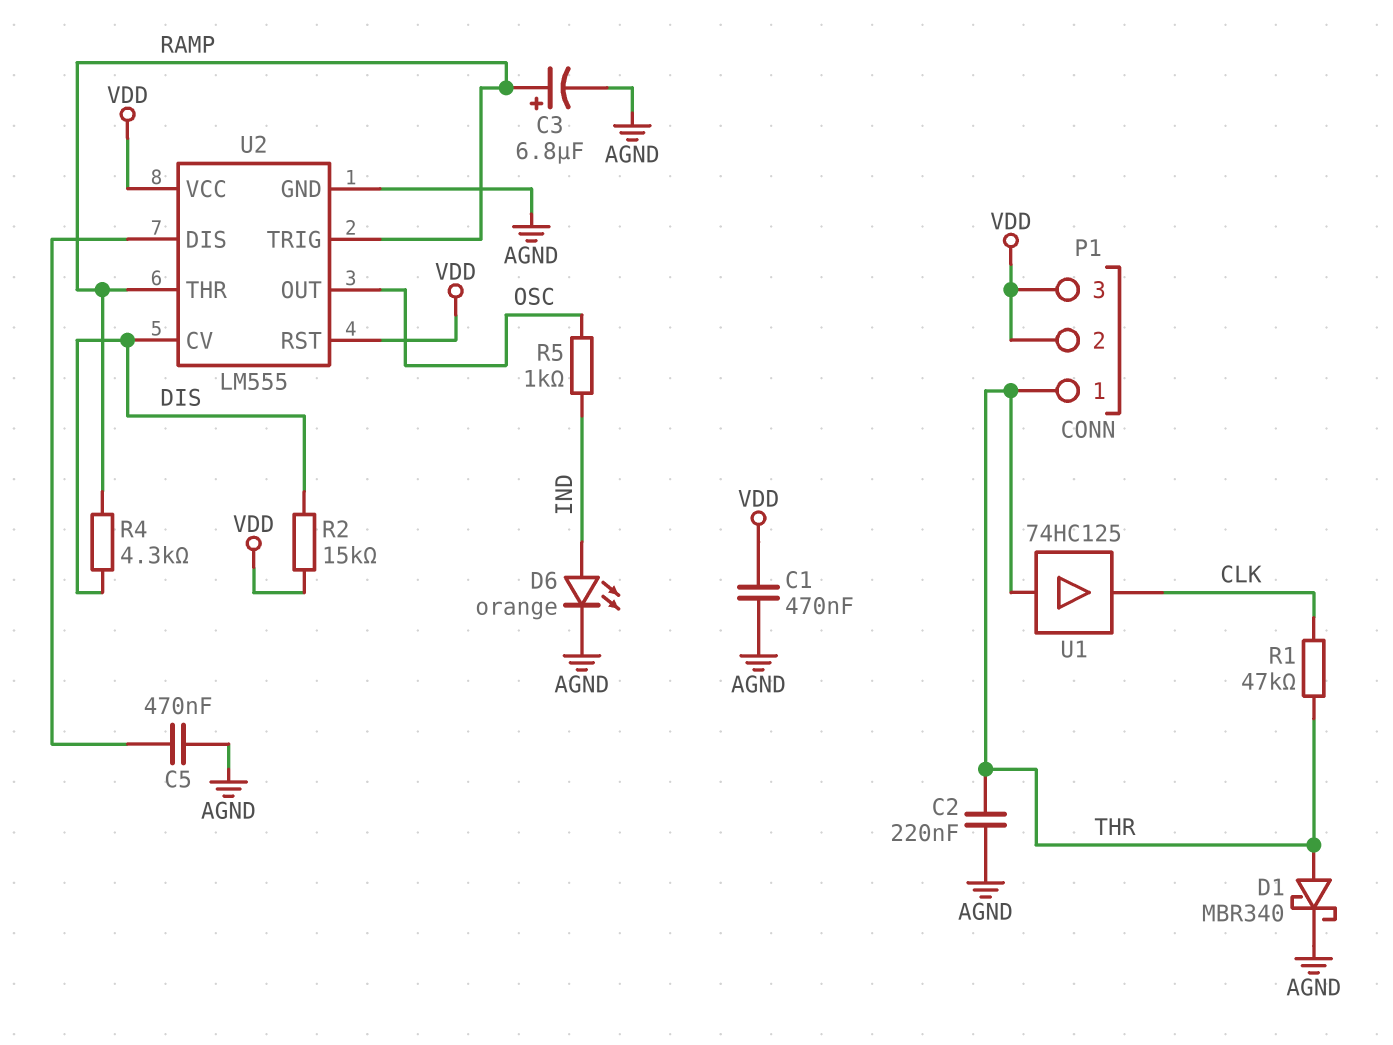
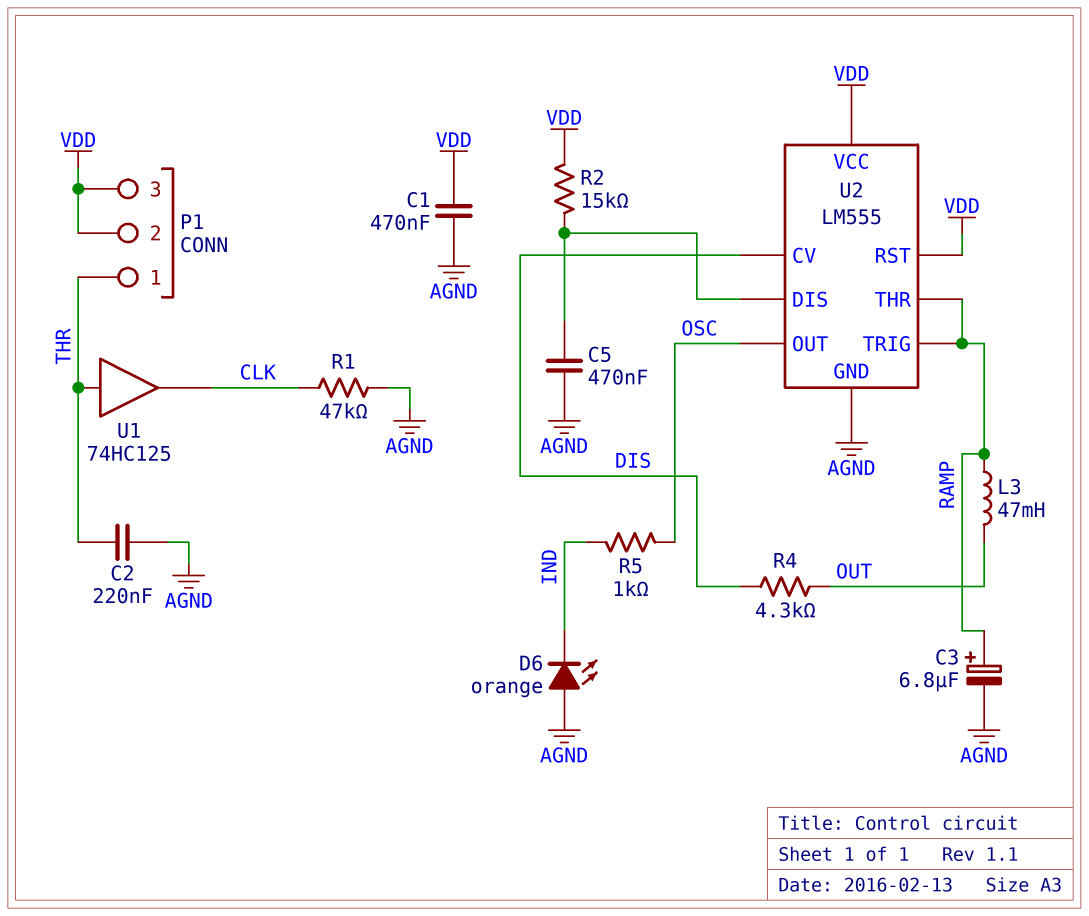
D1: schottky MBR340 (A THR, K AGND) -> none
D6: LED orange (A IND, K AGND) -> LED orange (A AGND, K IND)
L3: none -> 47mH (OUT, RAMP)
R1: 47k (CLK, THR) -> 47k (AGND, CLK)
R2: 15k (DIS, VDD) -> 15k (U2/DIS, VDD)
R4: 4.3k (DIS, RAMP) -> 4.3k (DIS, OUT)

